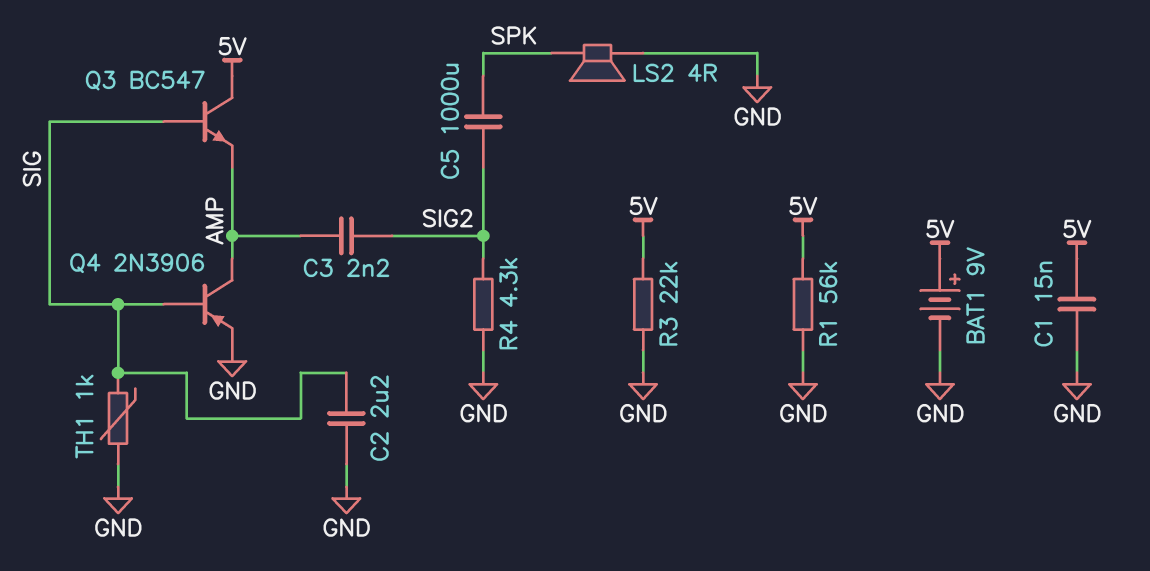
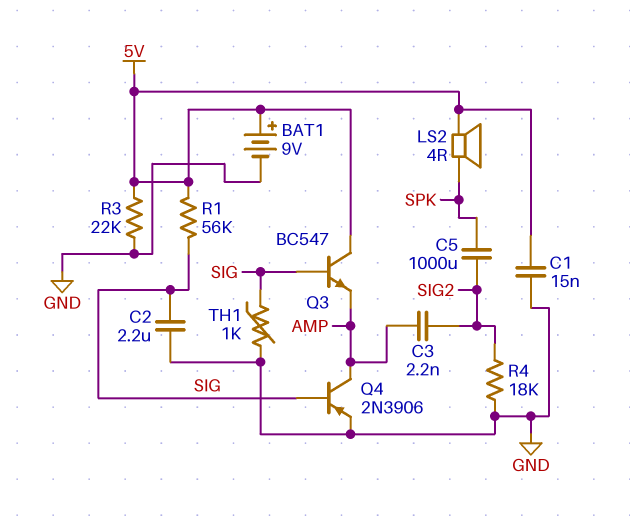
LS2: speaker 4R (GND, SPK) -> speaker 4R (5V, SPK)
R1: 56k (5V, GND) -> 56k (5V, SIG)
R4: 4.3k (GND, SIG2) -> 18k (GND, SIG2)

